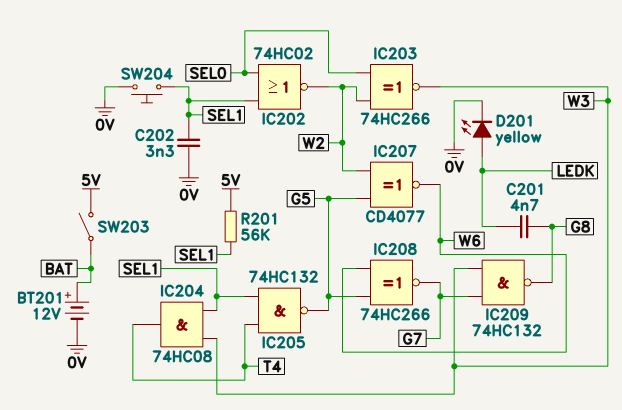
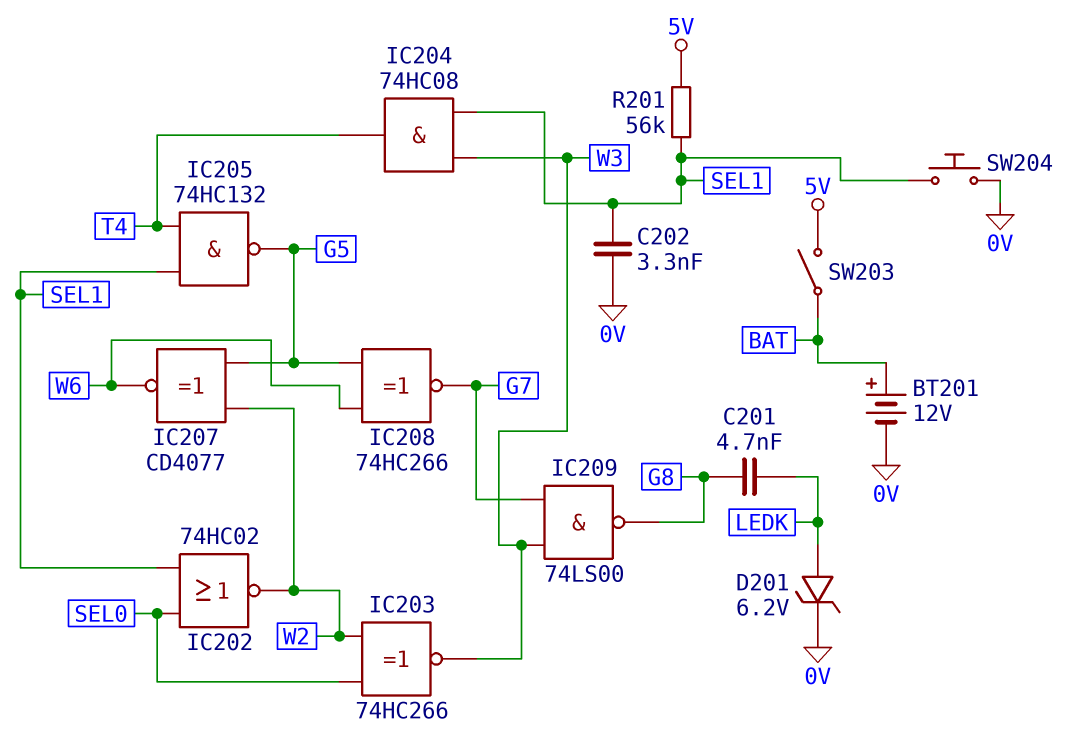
D201: LED yellow (A LEDK, K 0V) -> zener 6.2V (A LEDK, K 0V)
IC209: NAND 74HC132 (in G7, in W3, out G8) -> NAND 74LS00 (in G7, in W3, out G8)

